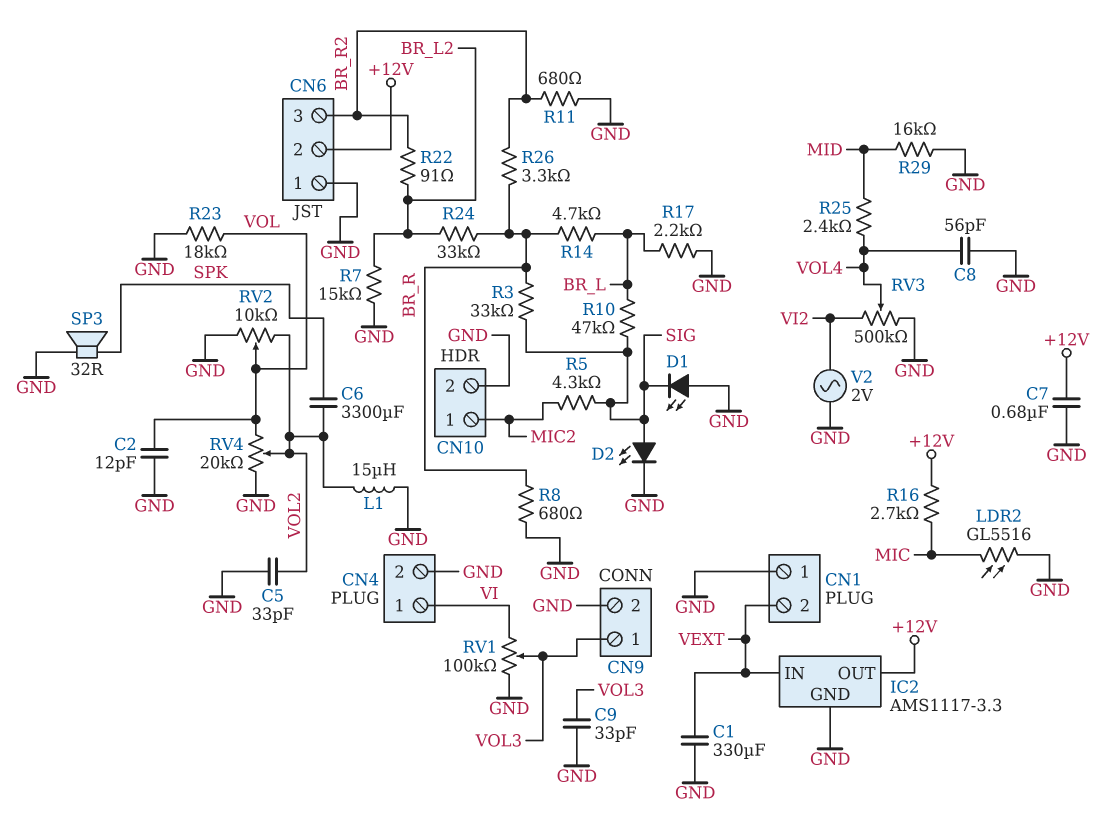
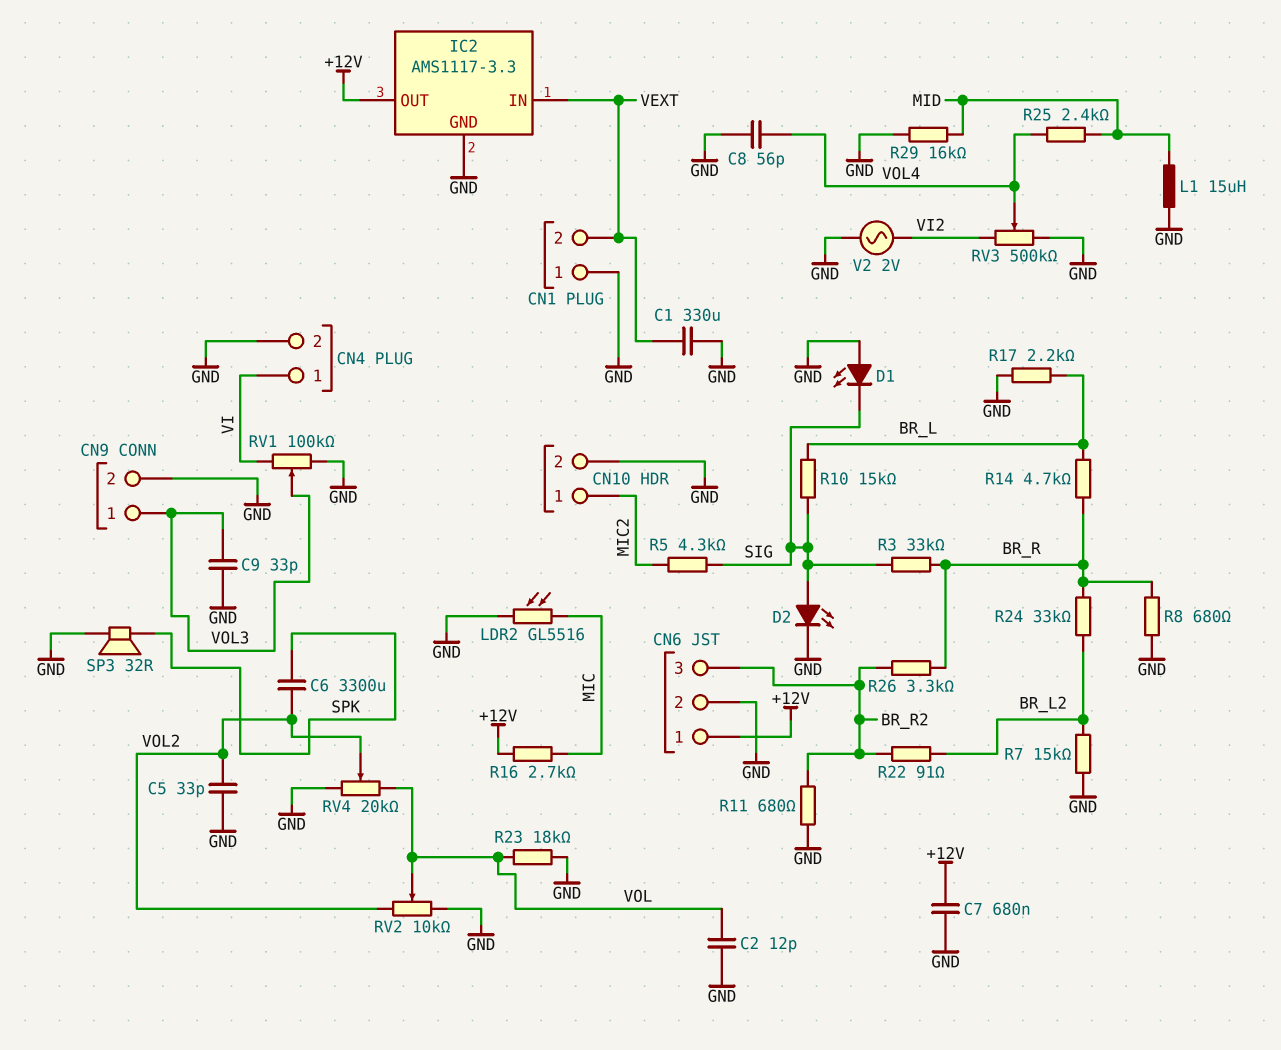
CN6 pin 1: GND -> +12V
CN6 pin 2: +12V -> GND
L1: 15uH (GND, VOL2) -> 15uH (GND, MID)
R10: 47k (BR_L, SIG) -> 15k (BR_L, SIG)

